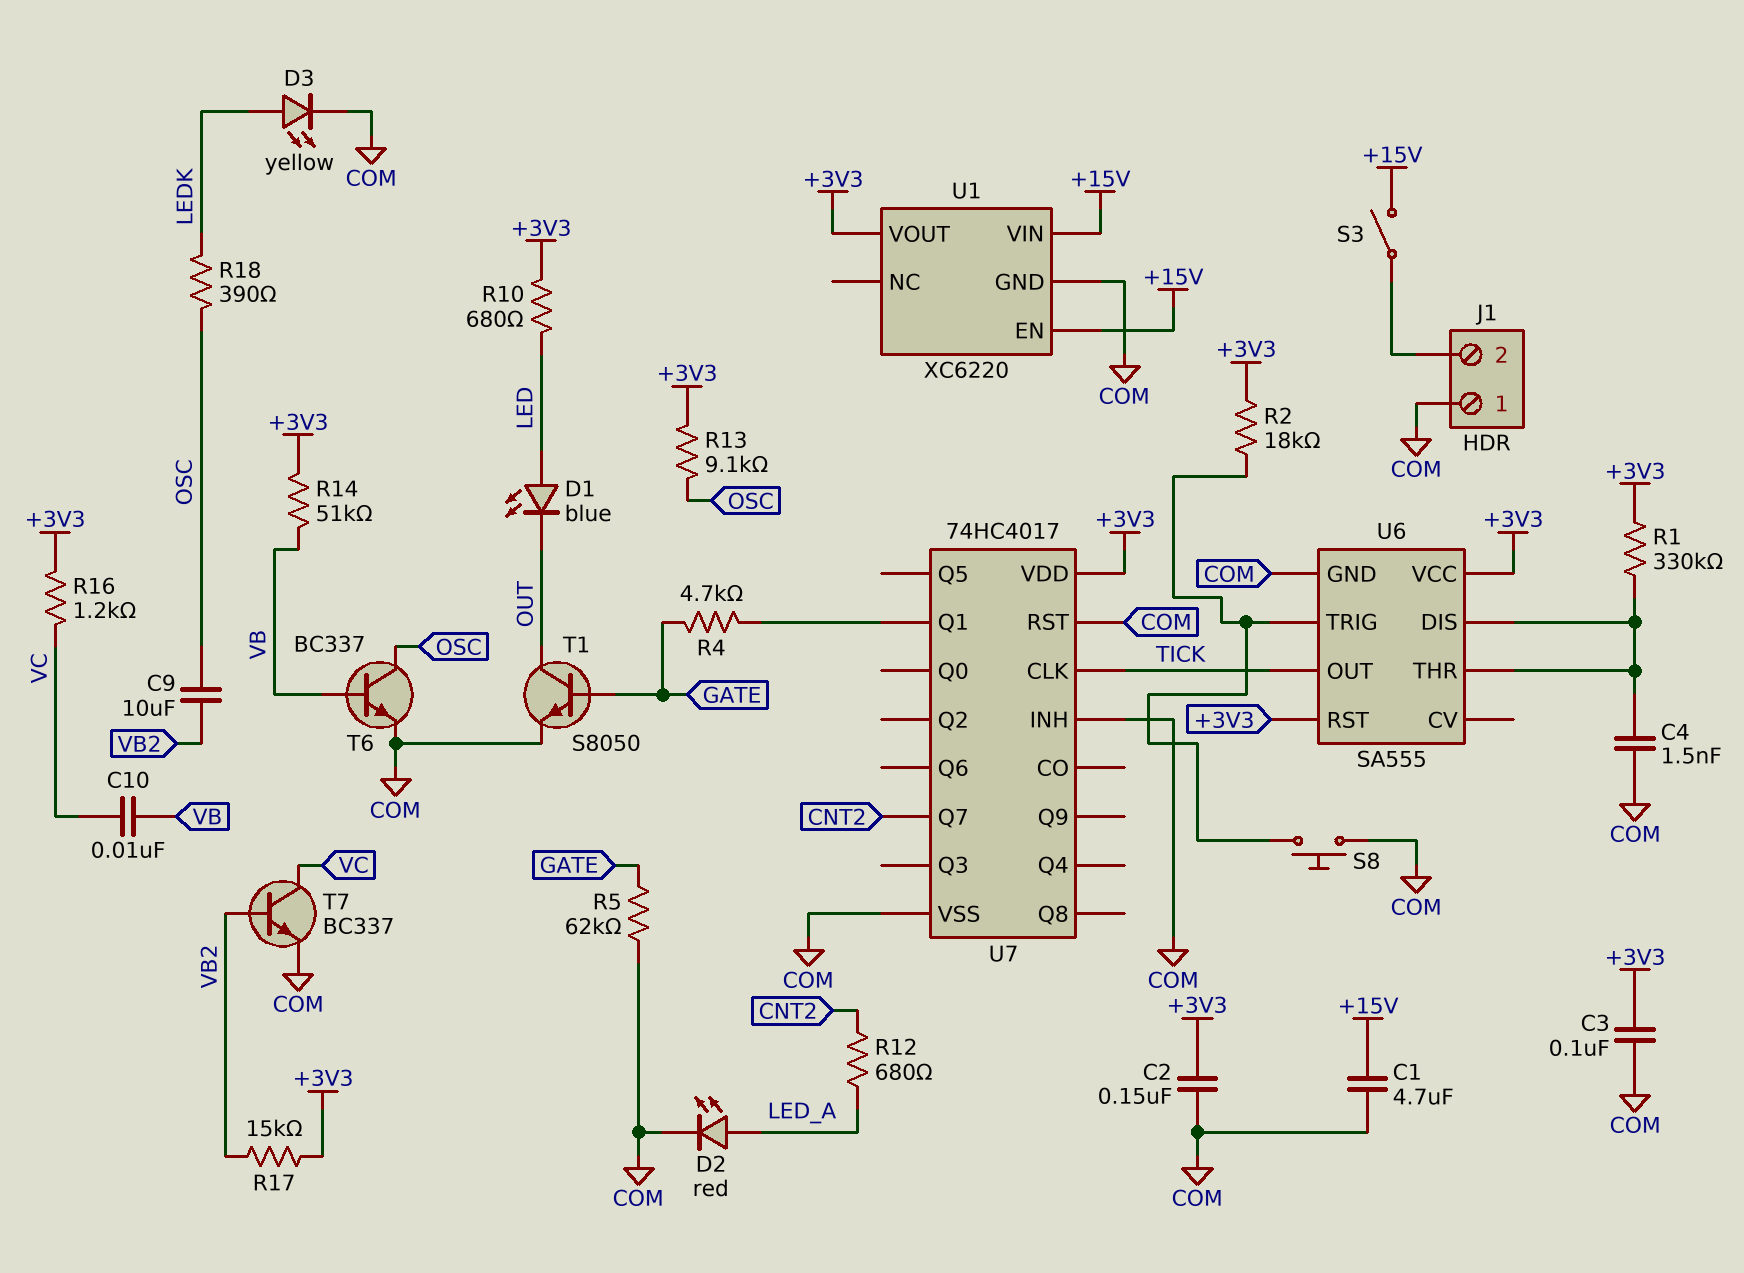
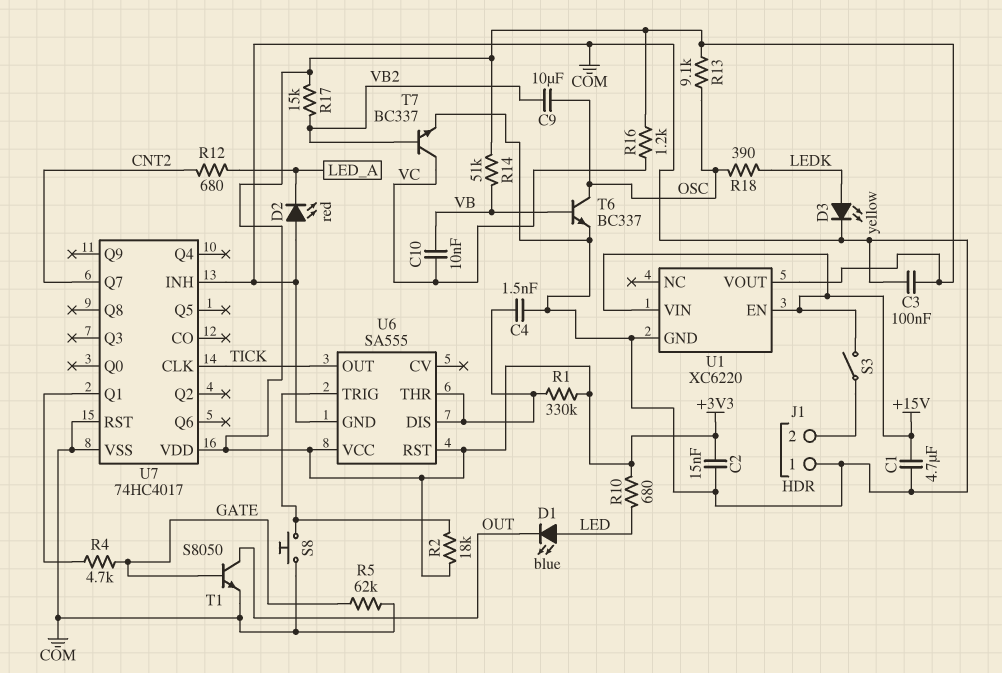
C2: 150nF (+3V3, COM) -> 15nF (+3V3, COM)
D2: LED red (A LED_A, K COM) -> LED red (A COM, K LED_A)

